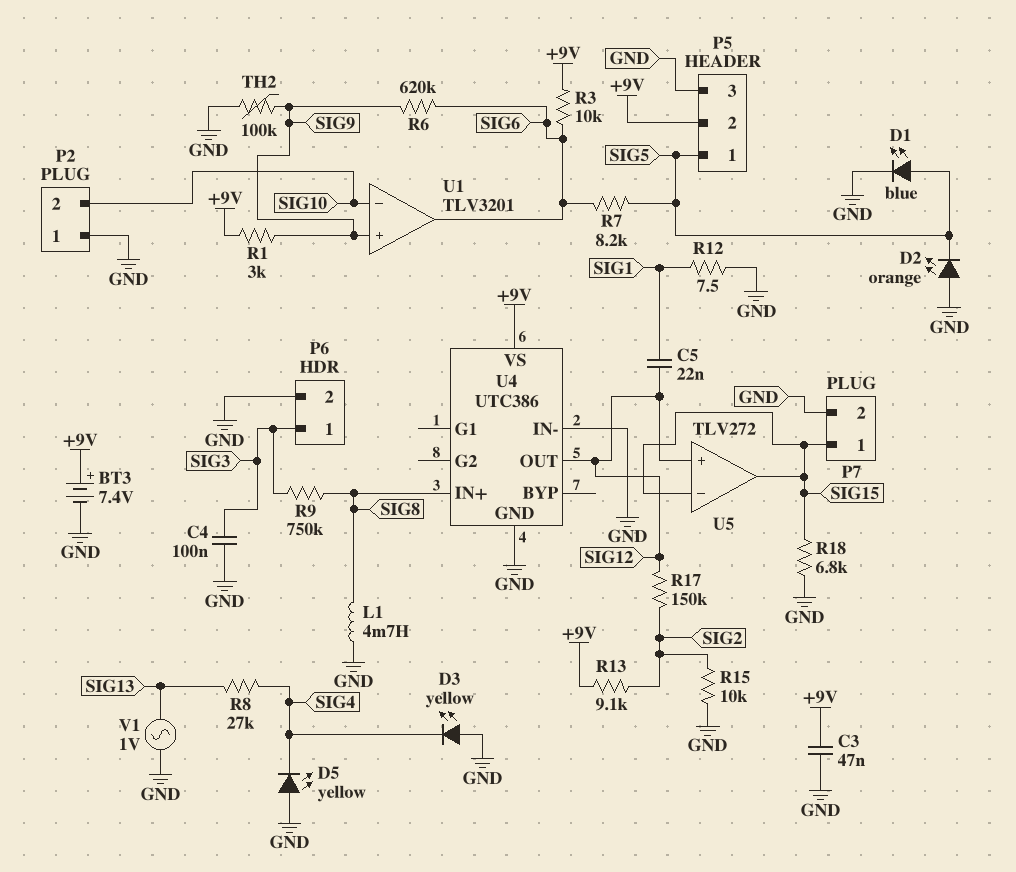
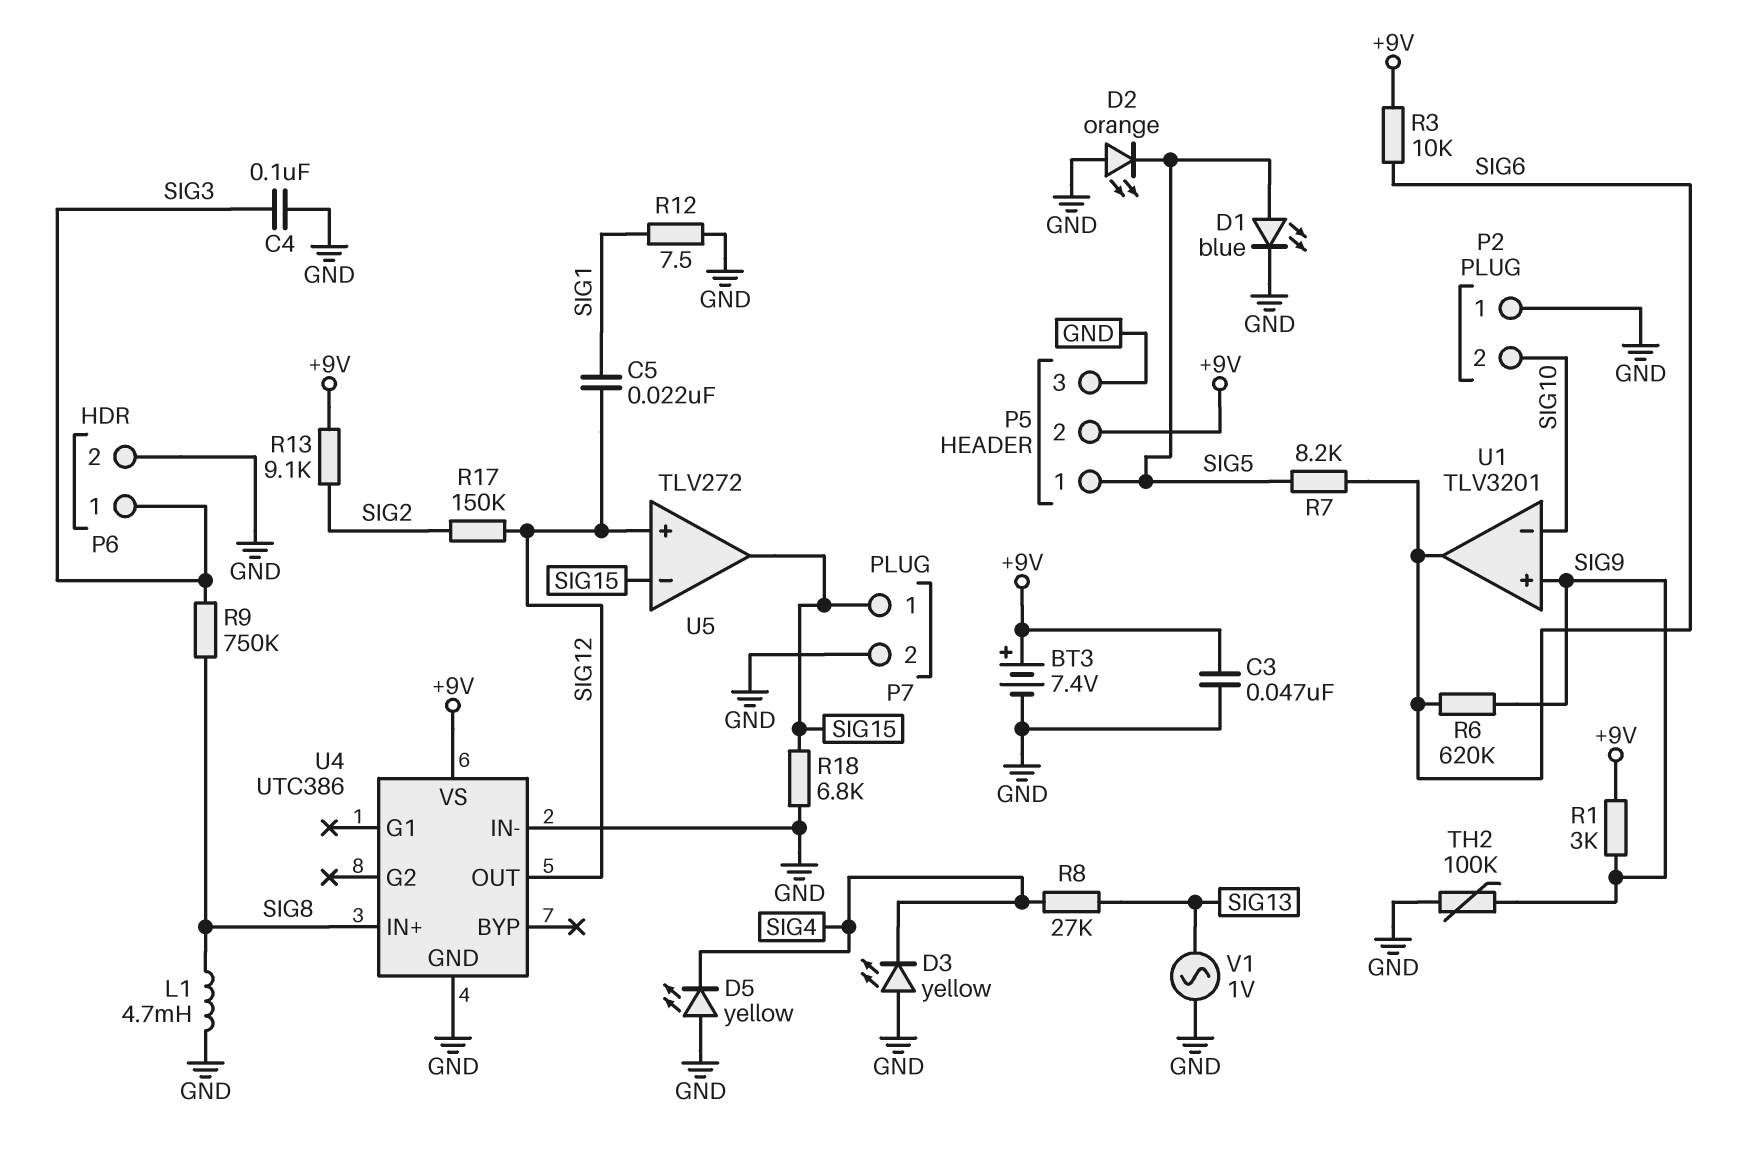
R15: 10k (GND, SIG2) -> none

